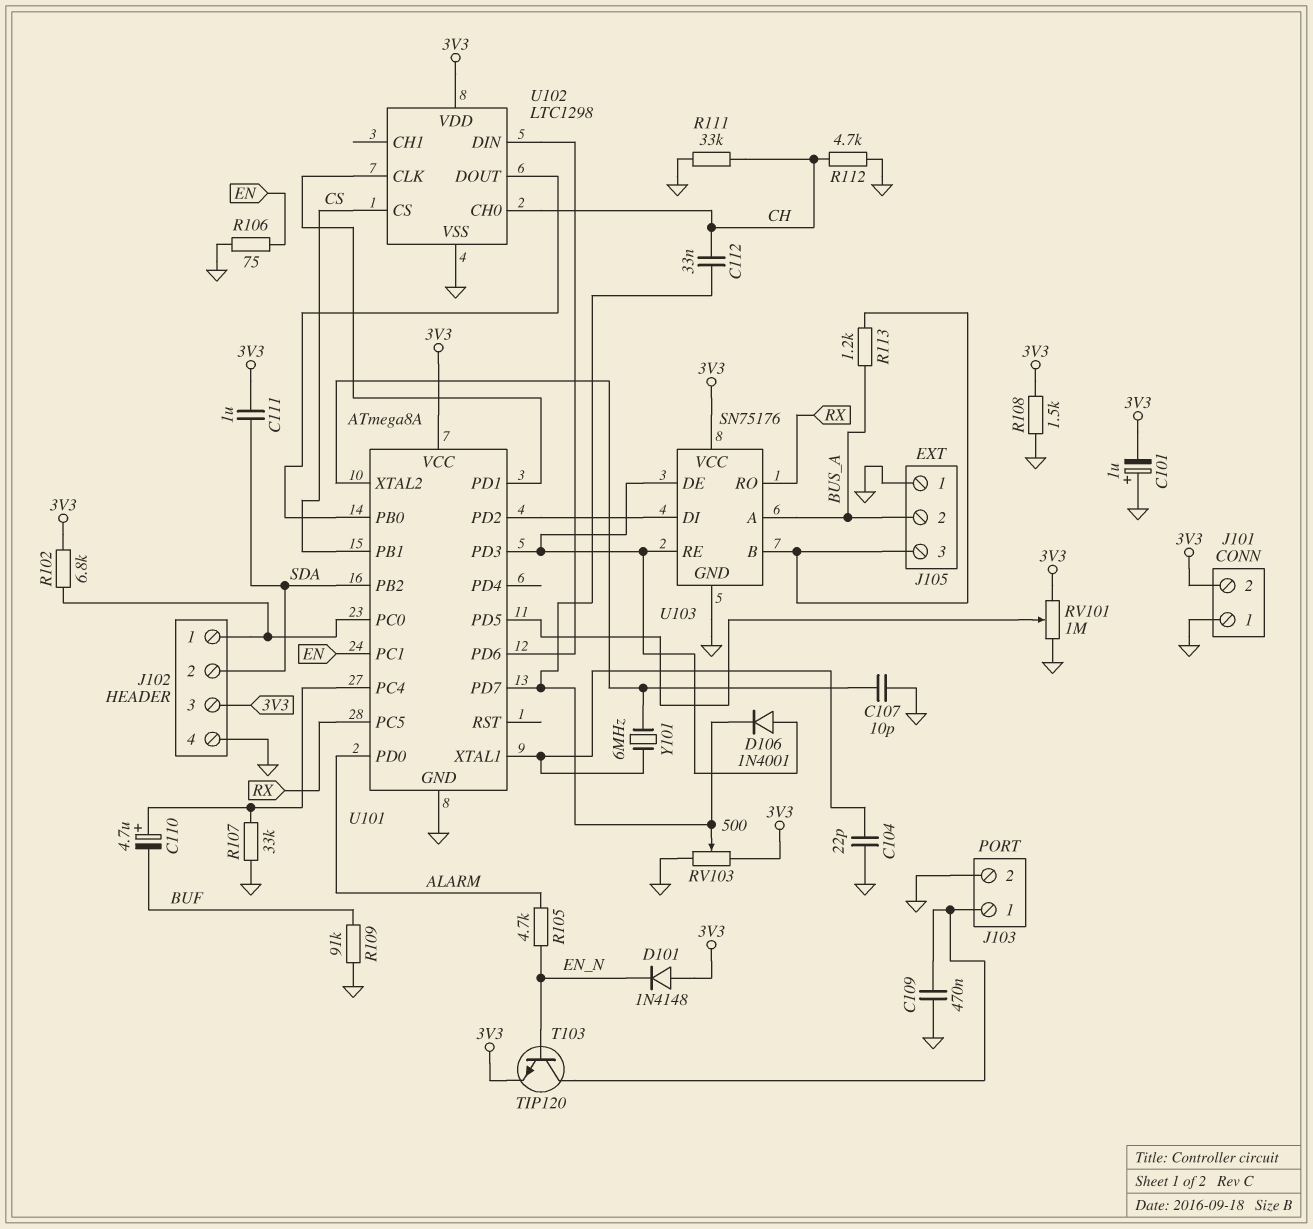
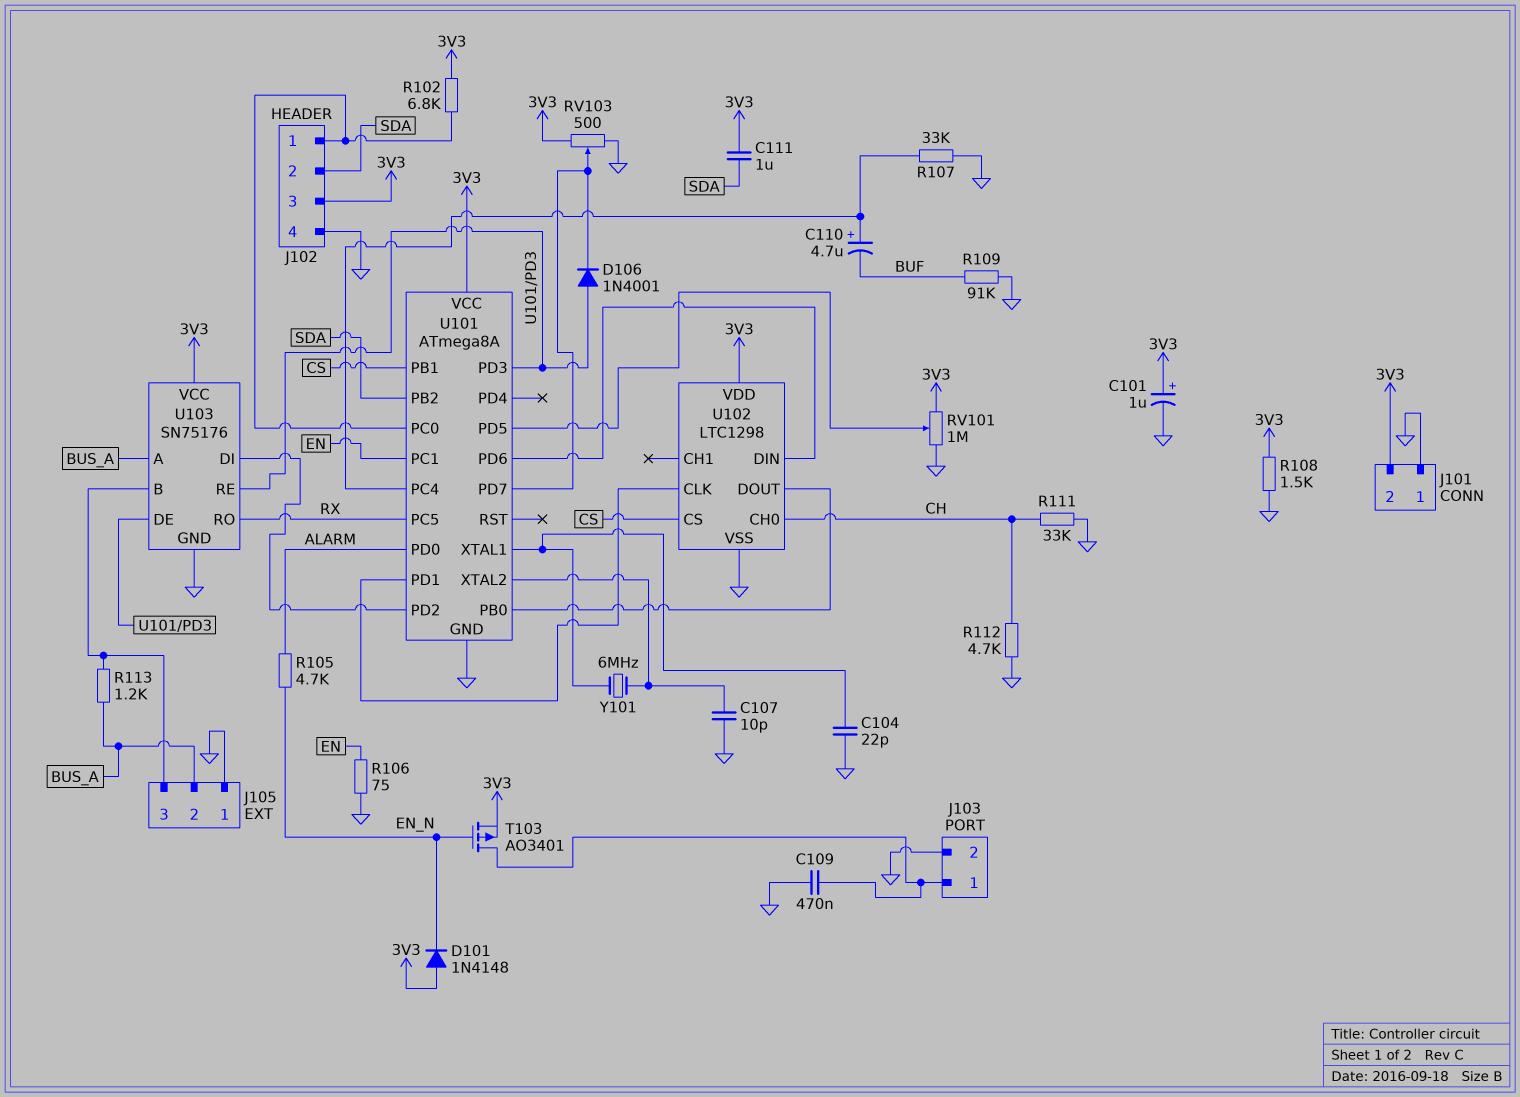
C101: 1uF (plus GND, minus 3V3) -> 1uF (plus 3V3, minus GND)
C112: 33nF (CH, U101/PD7) -> none
T103: NPN TIP120 (B EN_N, C J103/1, E 3V3) -> PMOS AO3401 (G EN_N, D J103/1, S 3V3)

